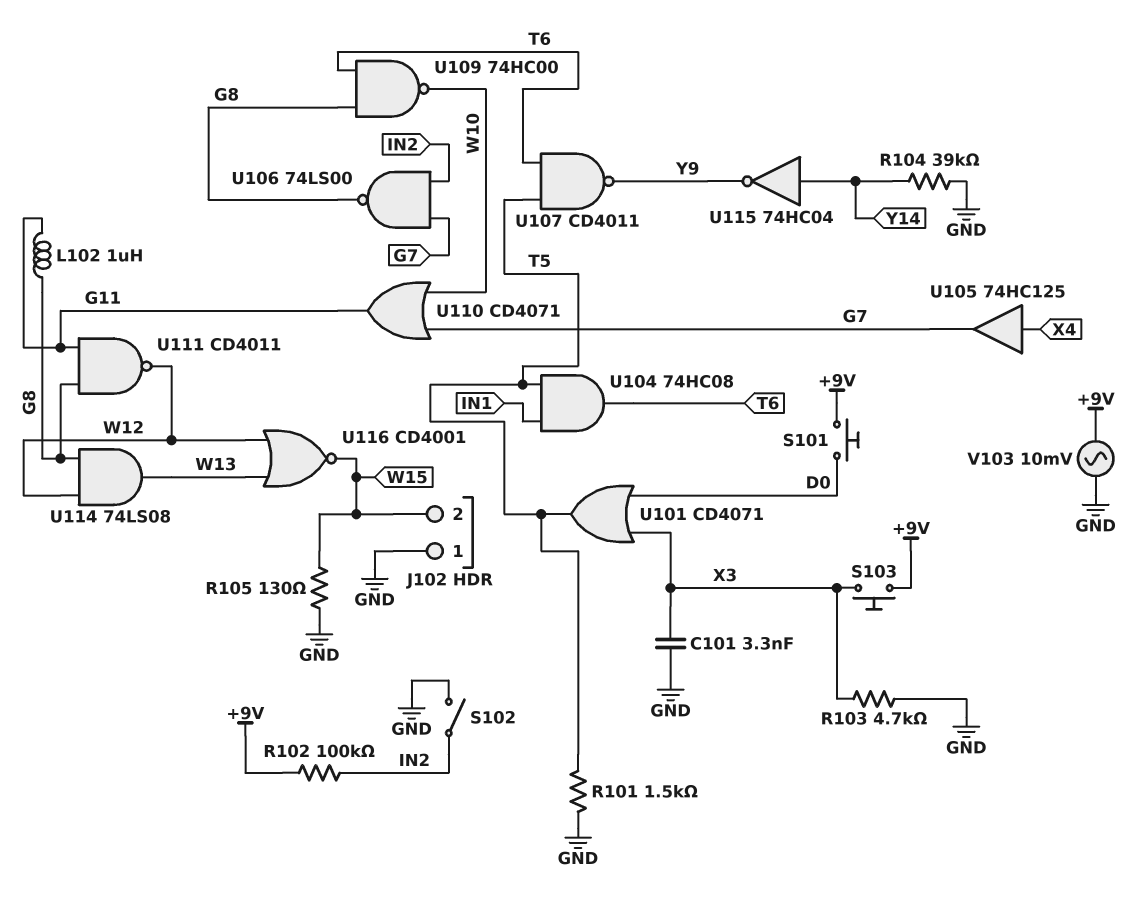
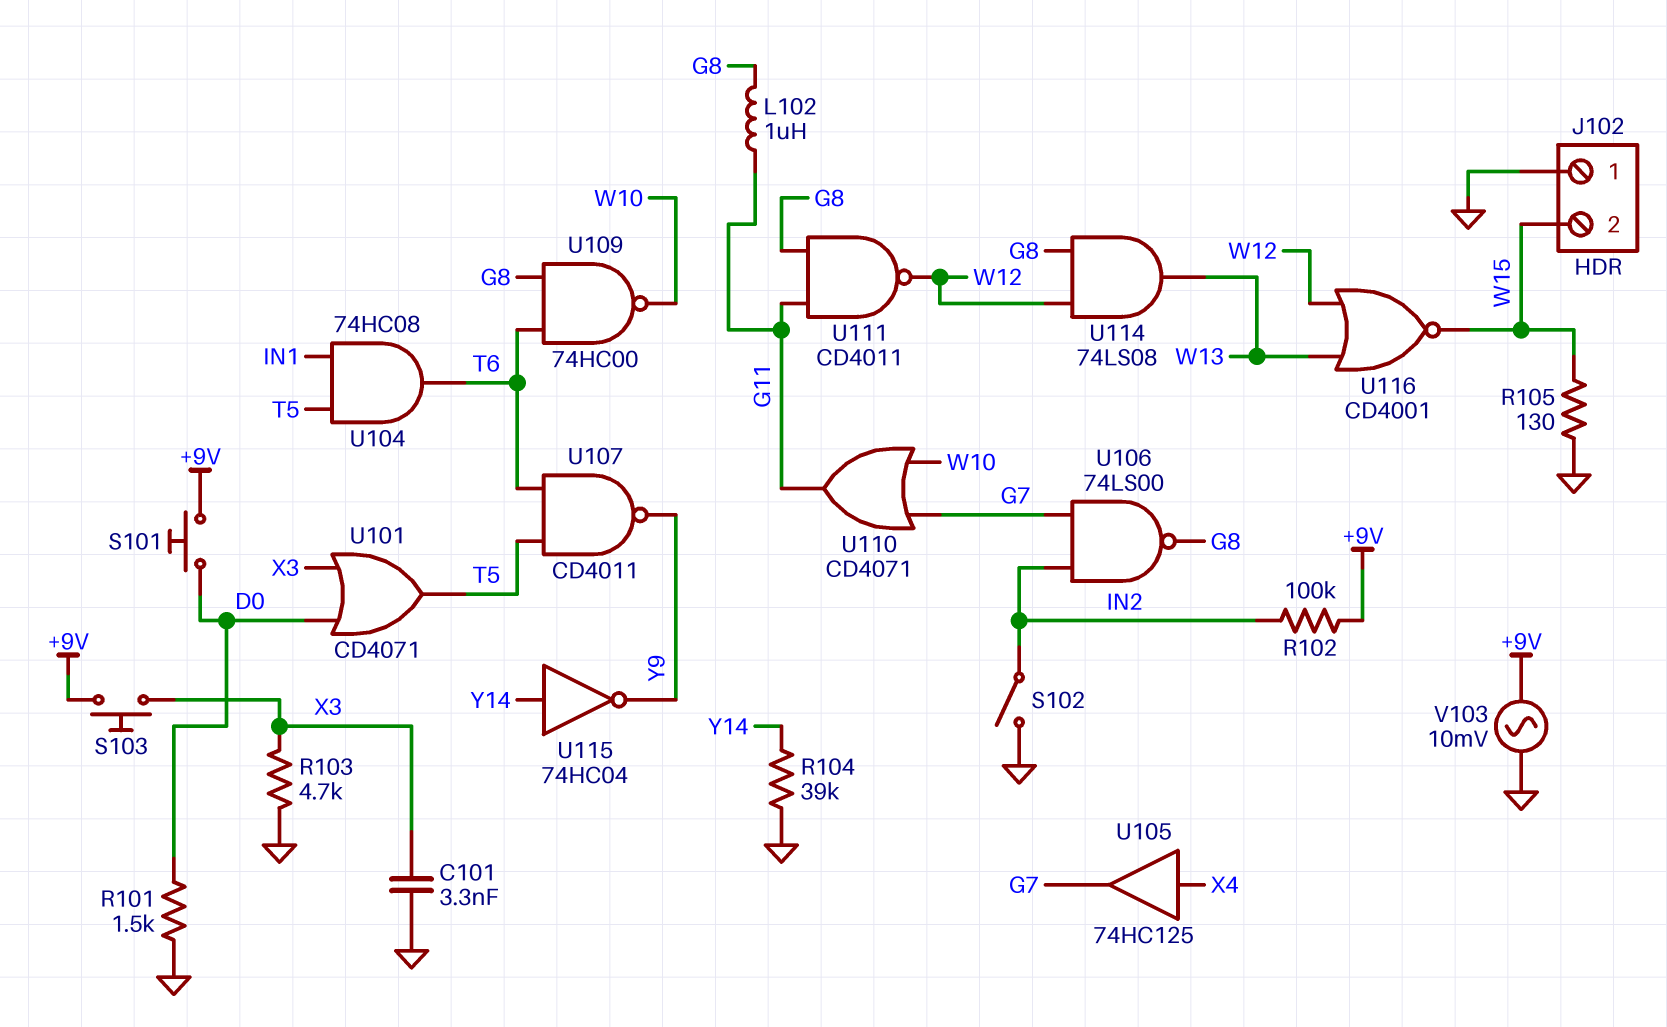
R101: 1.5k (GND, T5) -> 1.5k (D0, GND)

